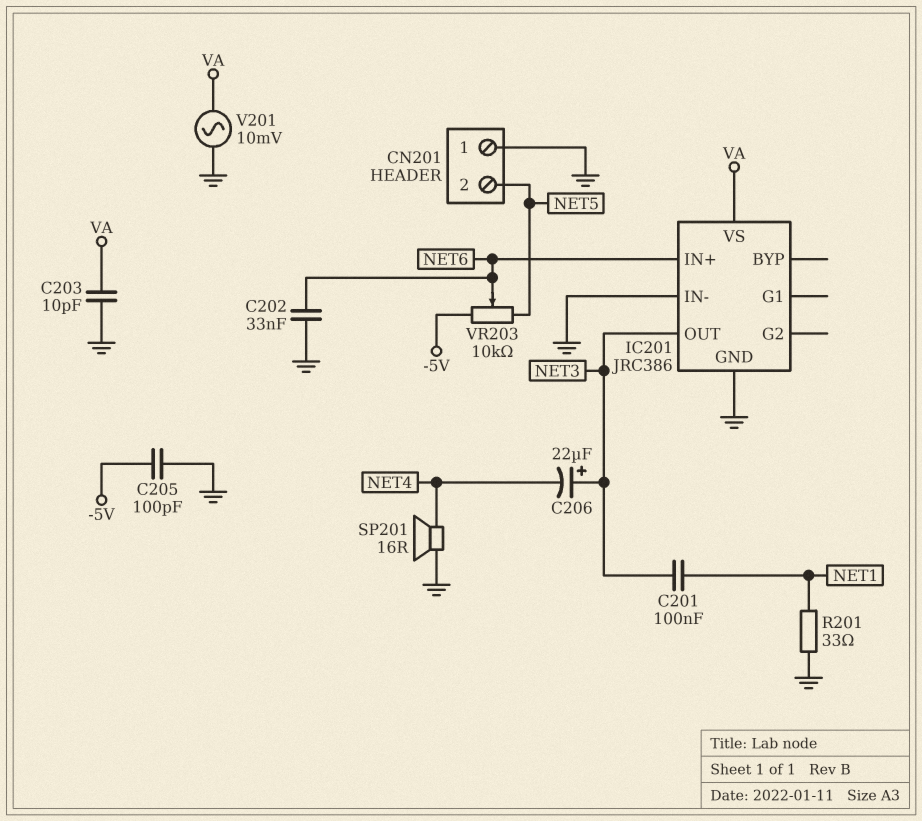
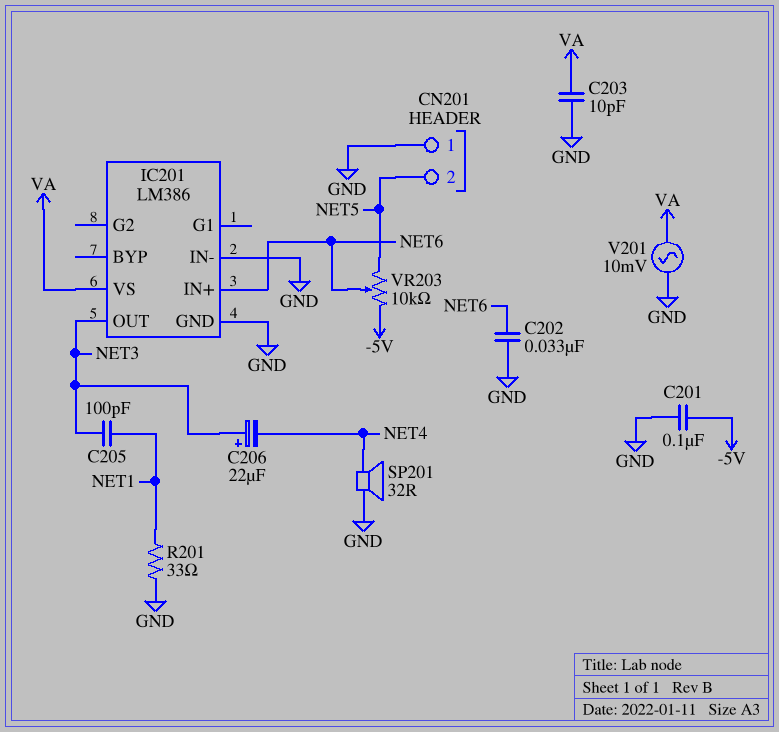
C201: 100nF (NET1, NET3) -> 100nF (-5V, GND)
C205: 100pF (-5V, GND) -> 100pF (NET1, NET3)
IC201: JRC386 -> LM386
SP201: speaker 16R (GND, NET4) -> speaker 32R (GND, NET4)

